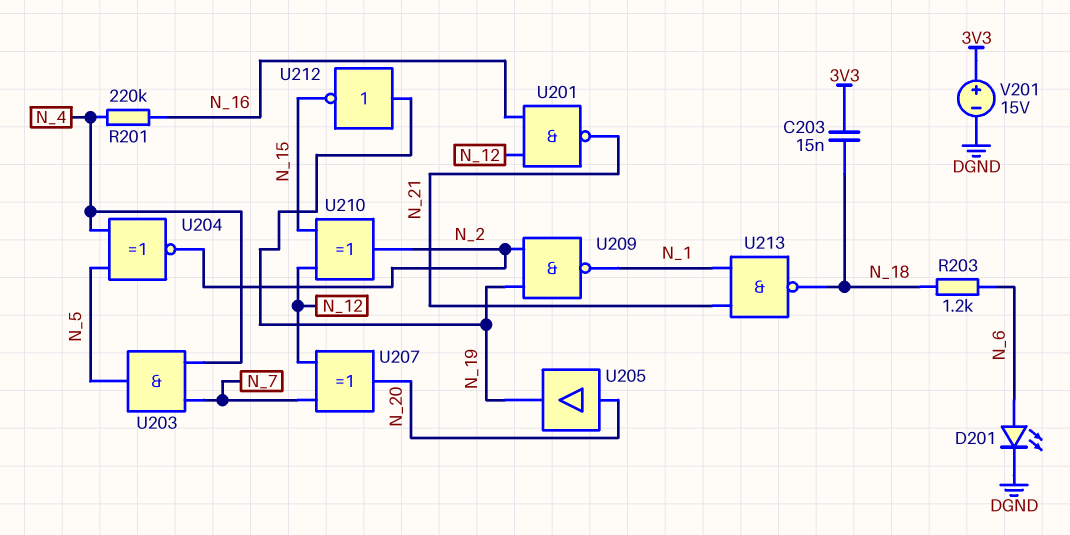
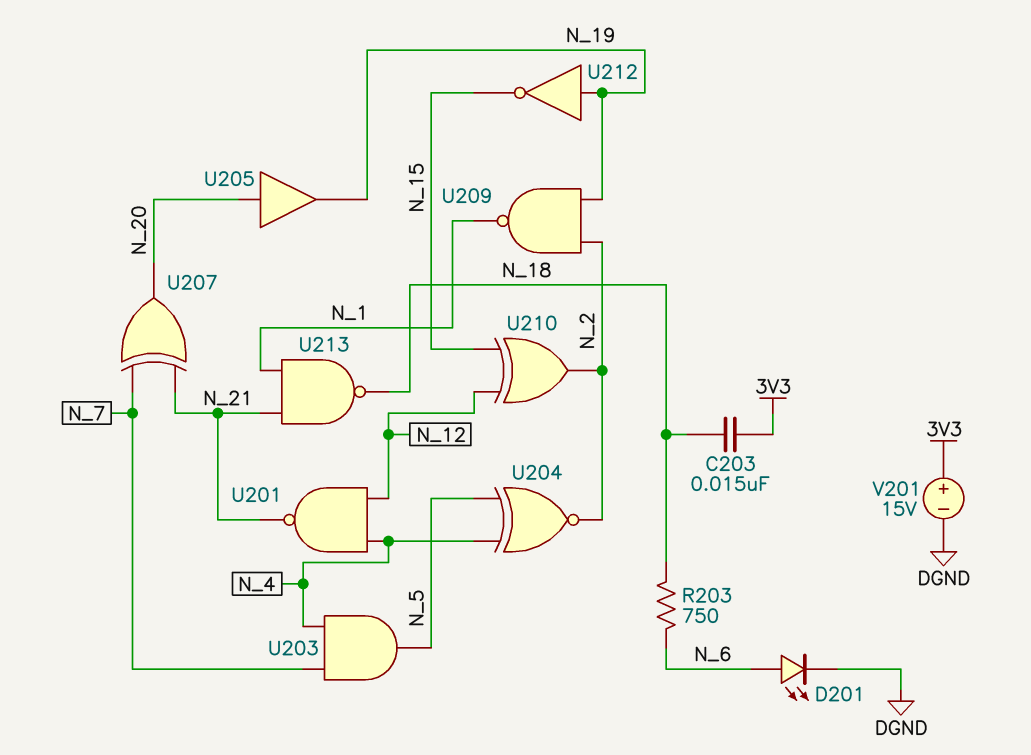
R201: 220k (N_4, N_16) -> none
R203: 1.2k (N_6, N_18) -> 750 (N_6, N_18)
U201: NAND (in N_12, in N_16, out N_21) -> NAND (in N_4, in N_12, out N_21)
U207: XOR (in N_7, in N_12, out N_20) -> XOR (in N_7, in N_21, out N_20)

